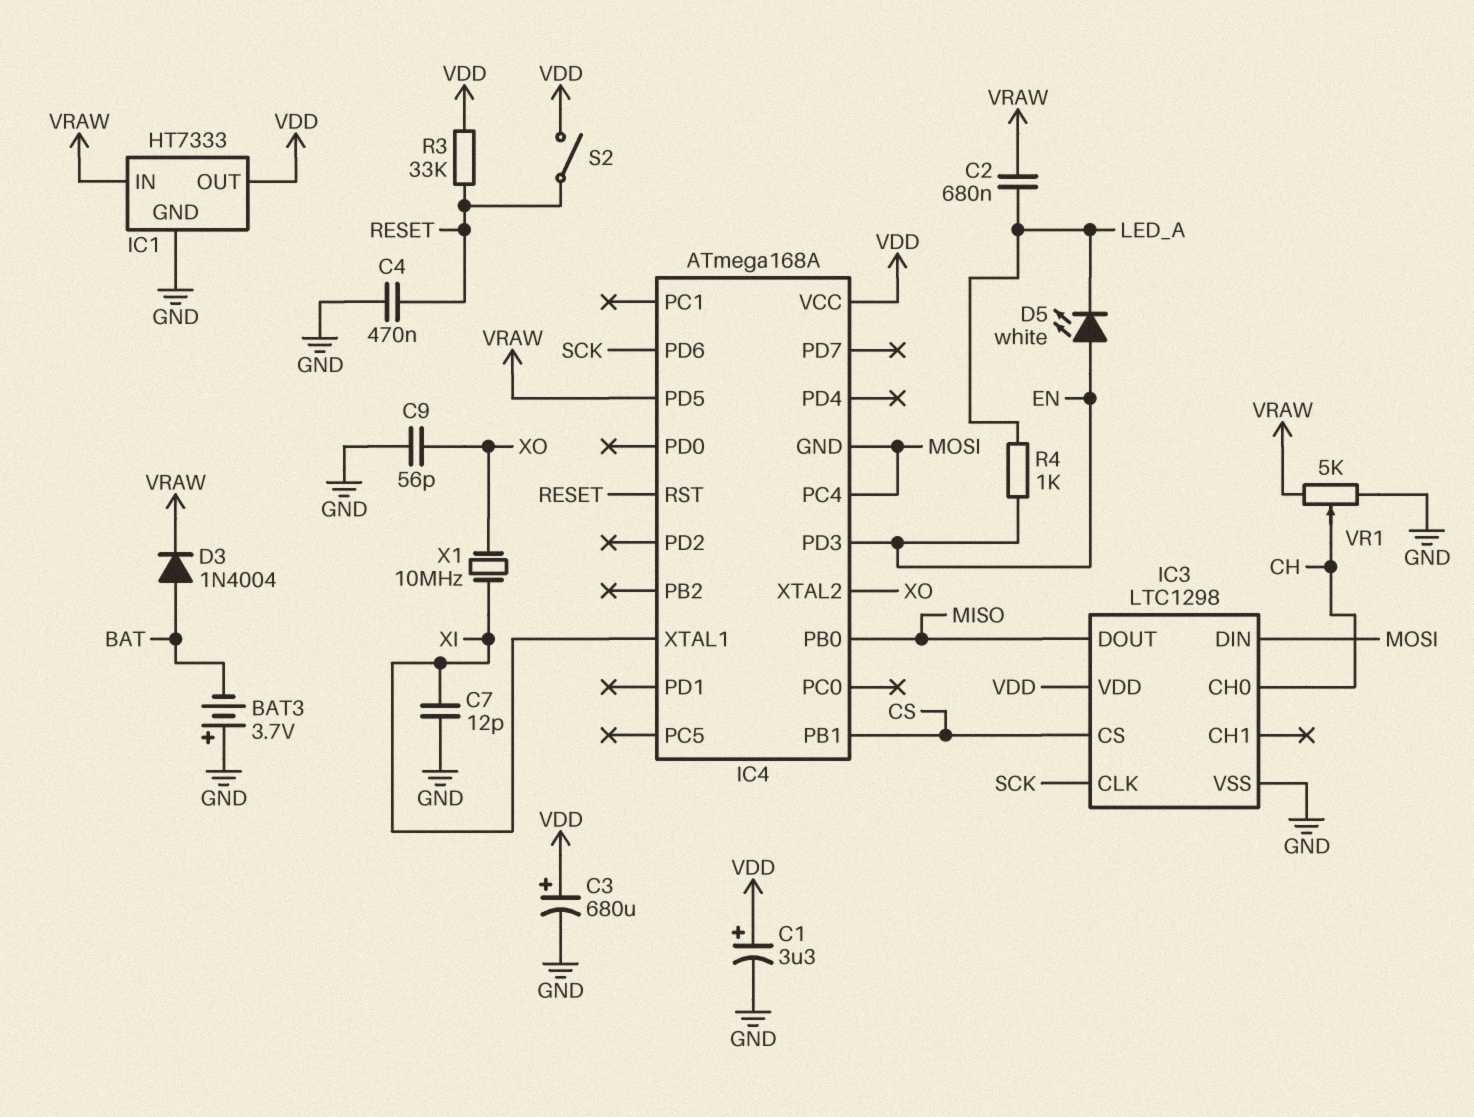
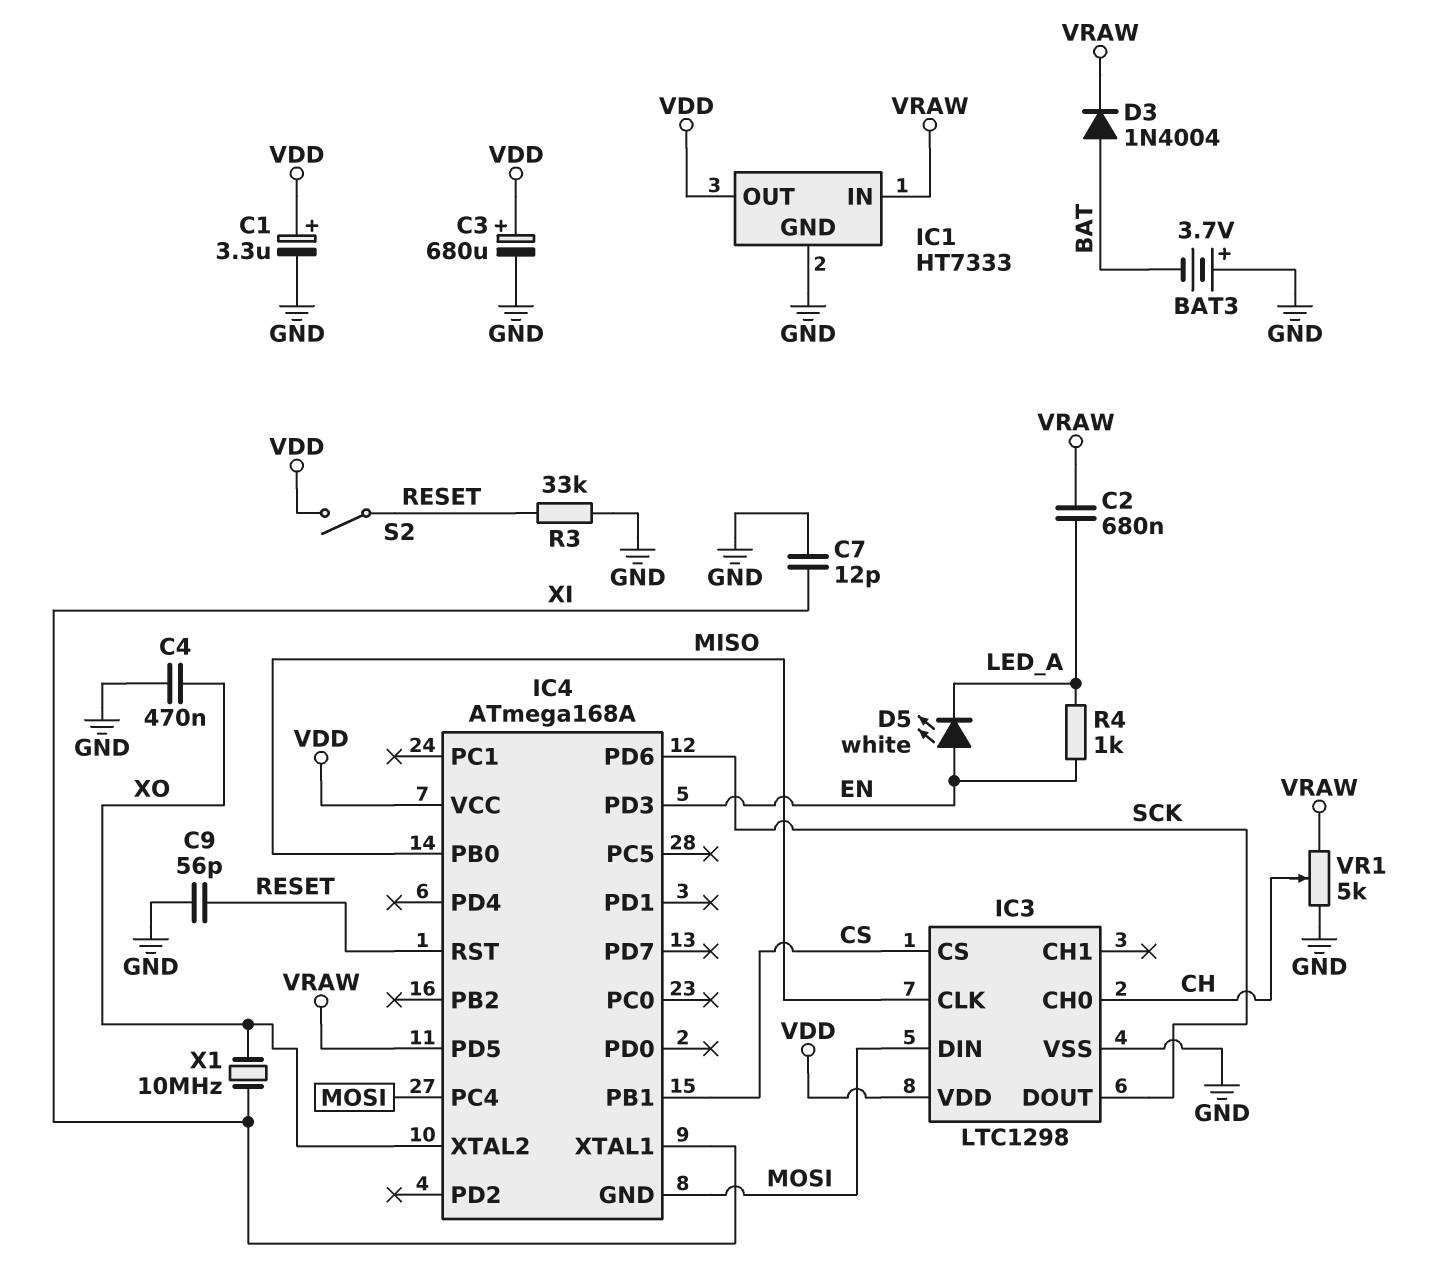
C4: 470nF (GND, RESET) -> 470nF (GND, XO)
C9: 56pF (GND, XO) -> 56pF (GND, RESET)
IC3 pin CLK: SCK -> MISO
IC3 pin DOUT: MISO -> SCK
R3: 33k (RESET, VDD) -> 33k (GND, RESET)

